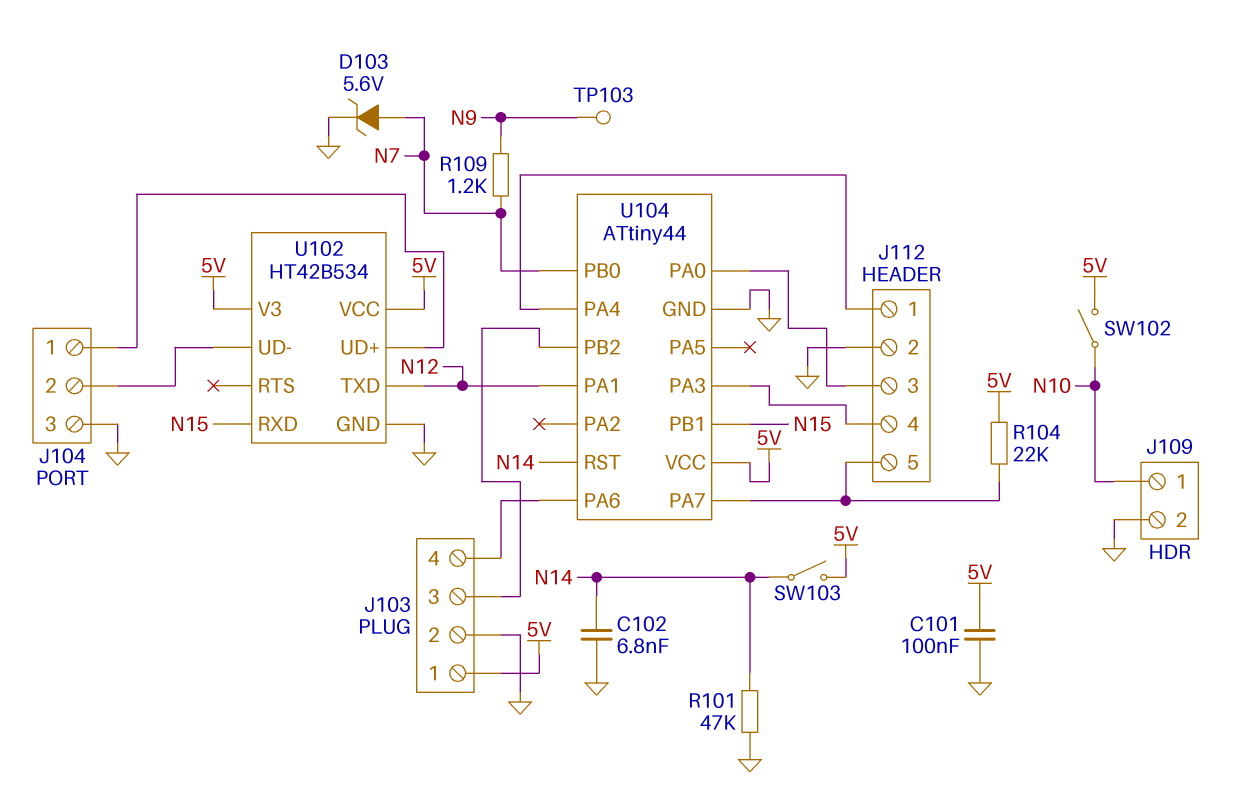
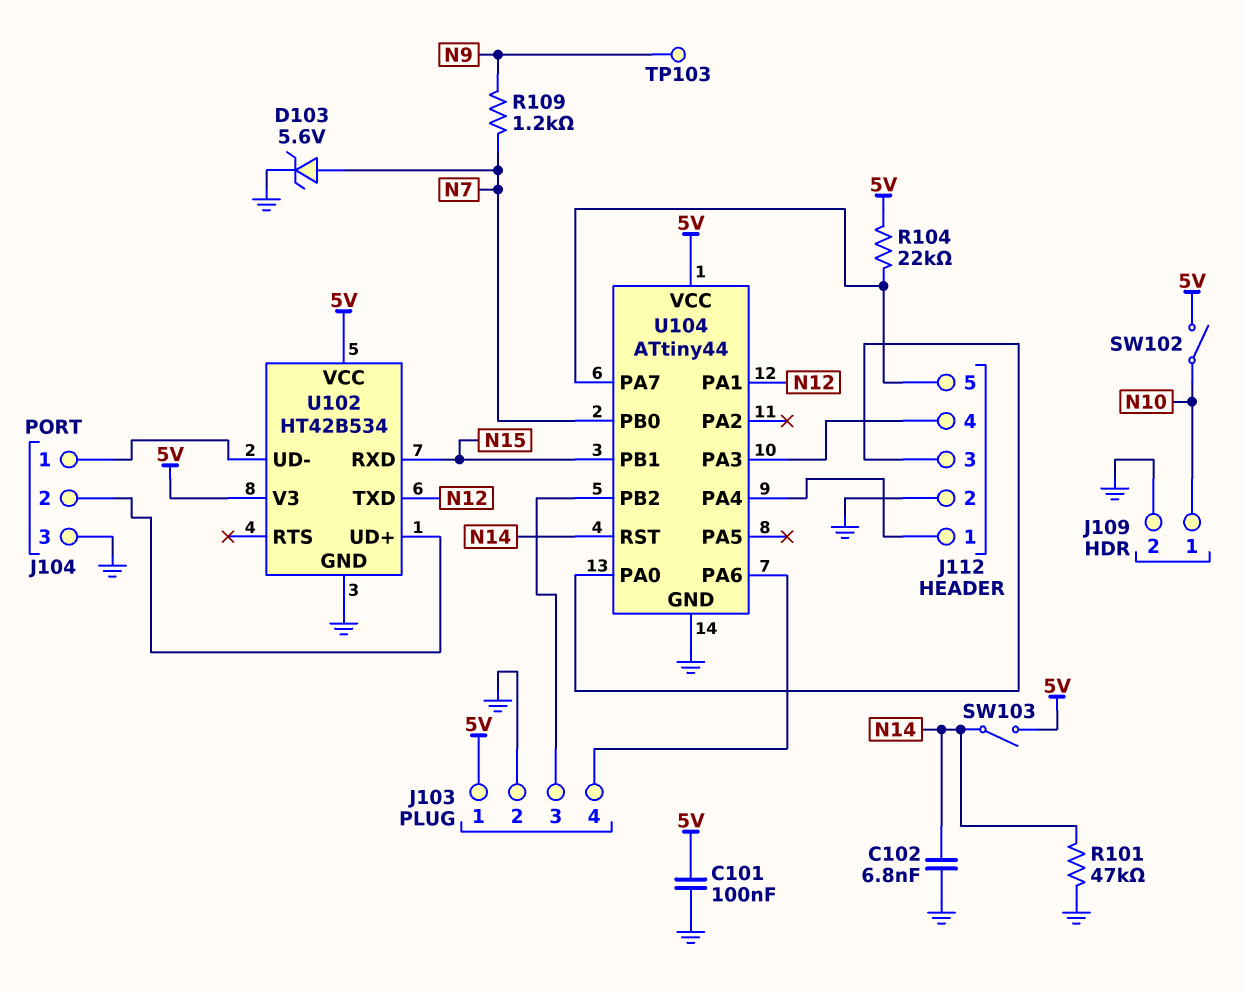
U102 pin UD+: J104/1 -> J104/2
U102 pin UD-: J104/2 -> J104/1

